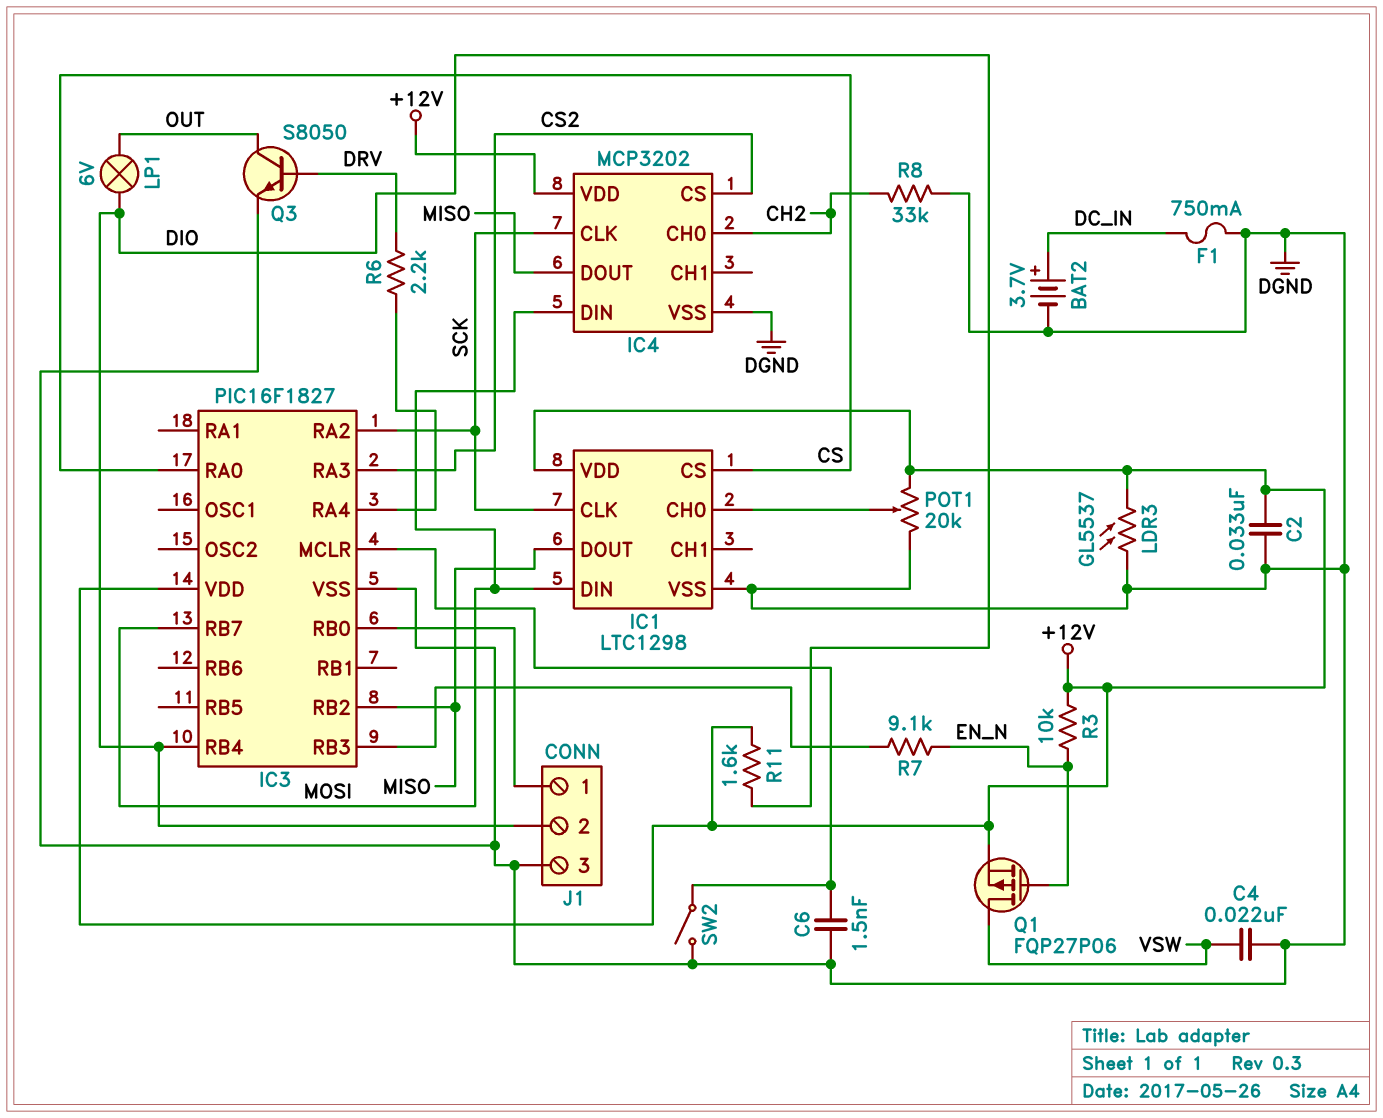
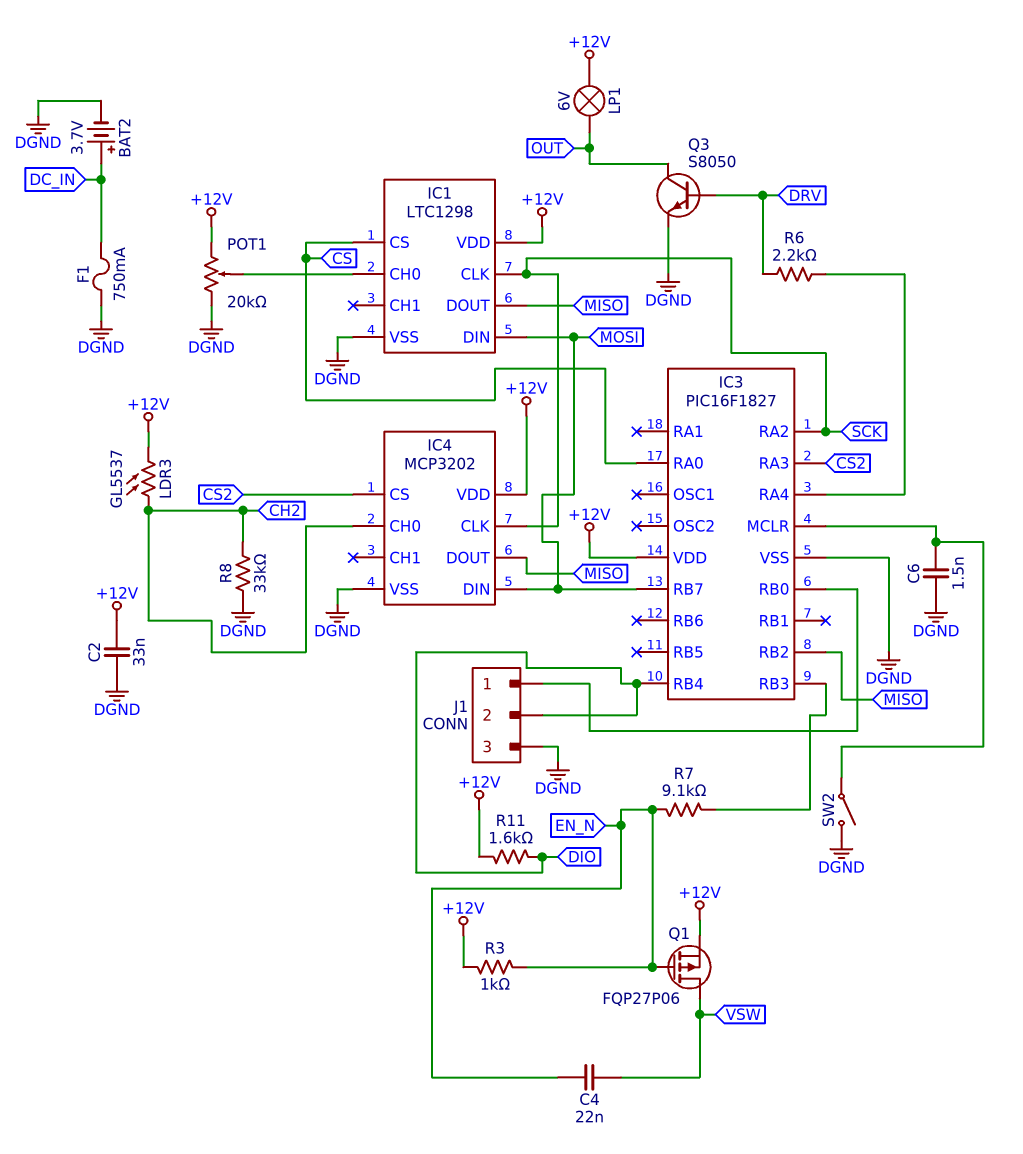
C4: 22nF (DGND, VSW) -> 22nF (EN_N, VSW)
LDR3: GL5537 (+12V, DGND) -> GL5537 (+12V, CH2)
LP1: lamp 6V (DIO, OUT) -> lamp 6V (+12V, OUT)
R3: 10k (+12V, EN_N) -> 1k (+12V, EN_N)

